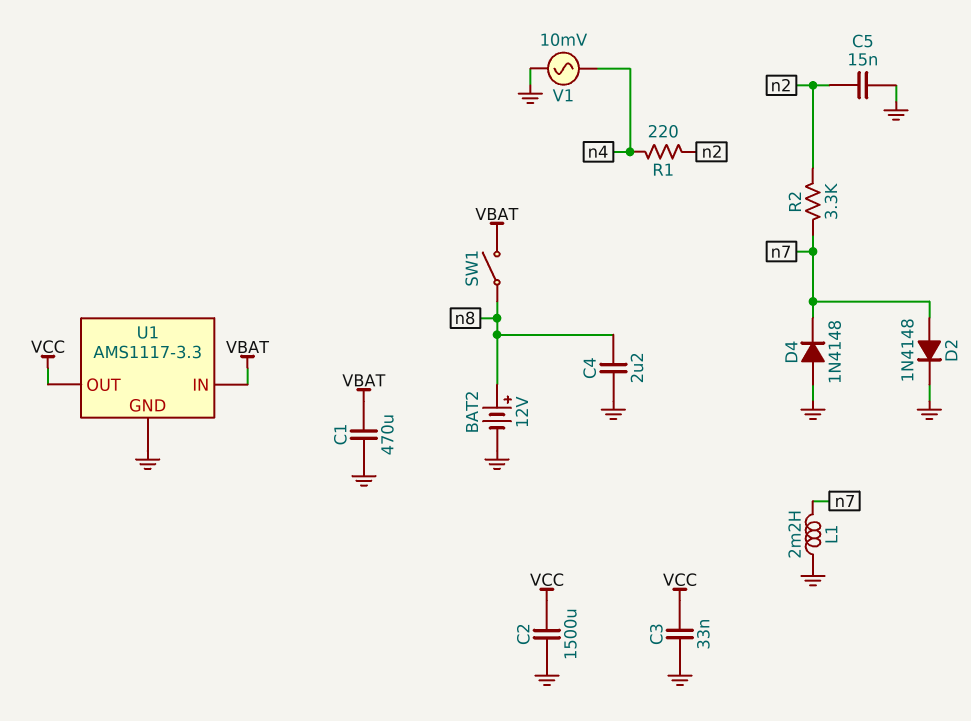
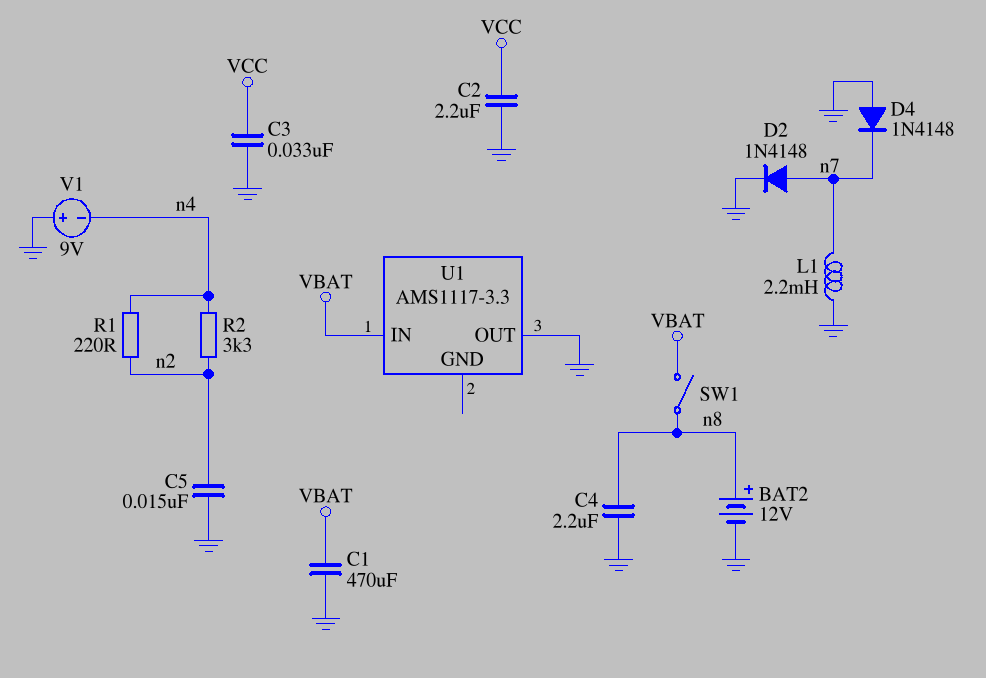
C2: 1500uF (GND, VCC) -> 2.2uF (GND, VCC)
R2: 3.3k (n2, n7) -> 3.3k (n2, n4)
U1 pin GND: GND -> none
U1 pin OUT: VCC -> GND
V1: AC 10mV (GND, n4) -> 9V (plus GND, minus n4)

